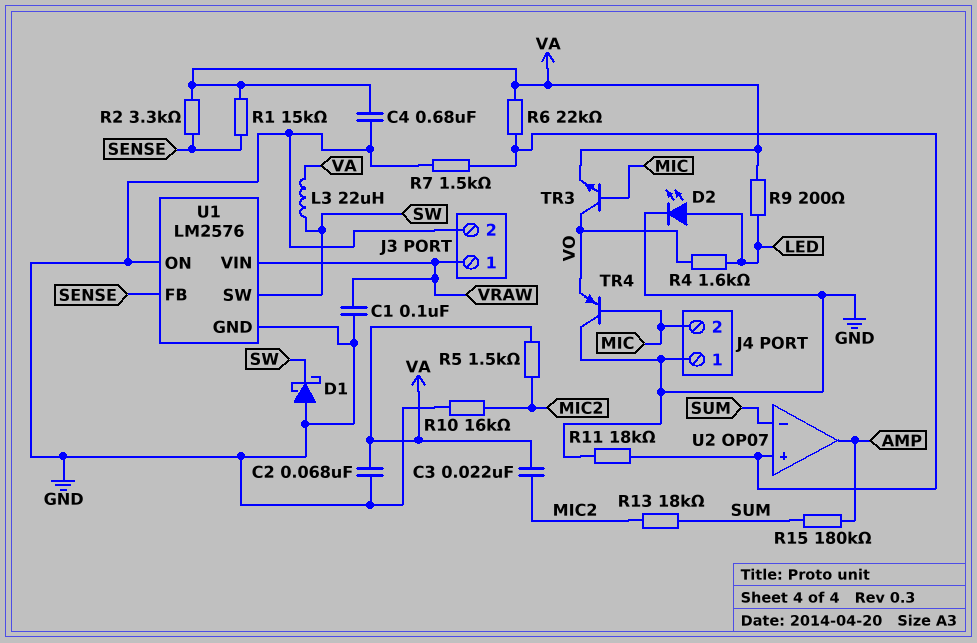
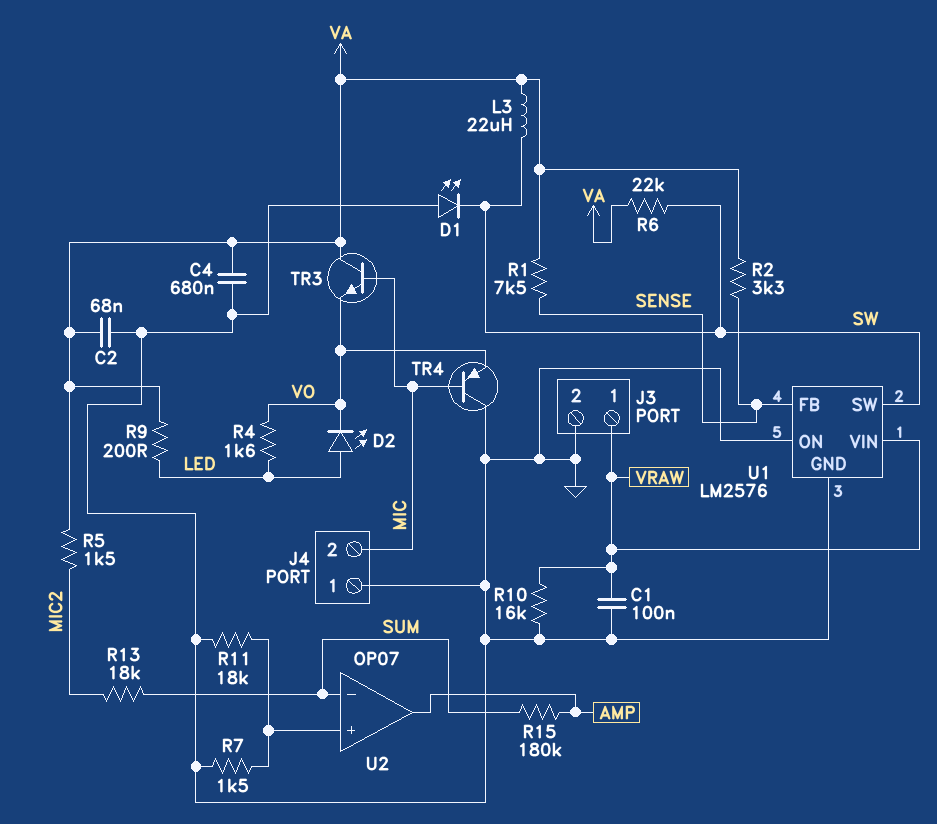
C3: 22nF (MIC2, VA) -> none
D1: schottky (A GND, K SW) -> LED (A GND, K SW)
D2: LED (A LED, K GND) -> LED (A LED, K VO)
R1: 15k (SENSE, VA) -> 7.5k (SENSE, VA)
R6: 22k (U2/in+, VA) -> 22k (SW, VA)
R10: 16k (GND, MIC2) -> 16k (GND, VRAW)
TR3: NPN (B MIC, C VO, E VA) -> NPN (B MIC, C VA, E VO)

